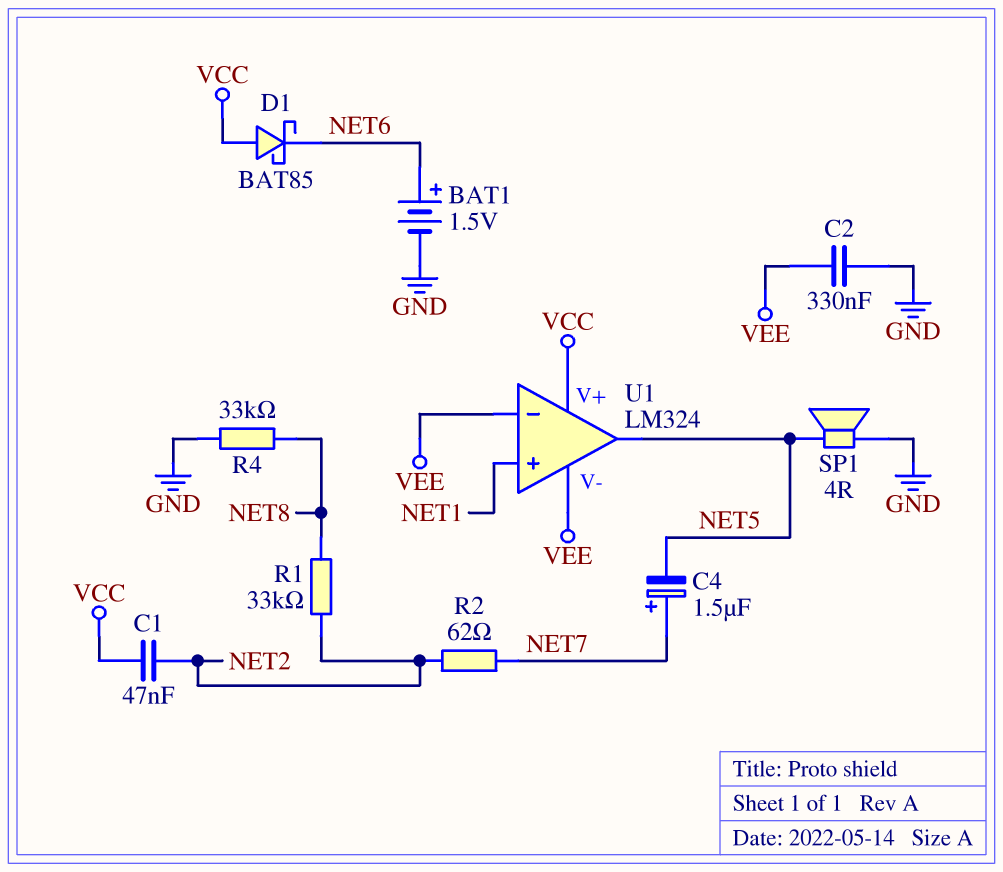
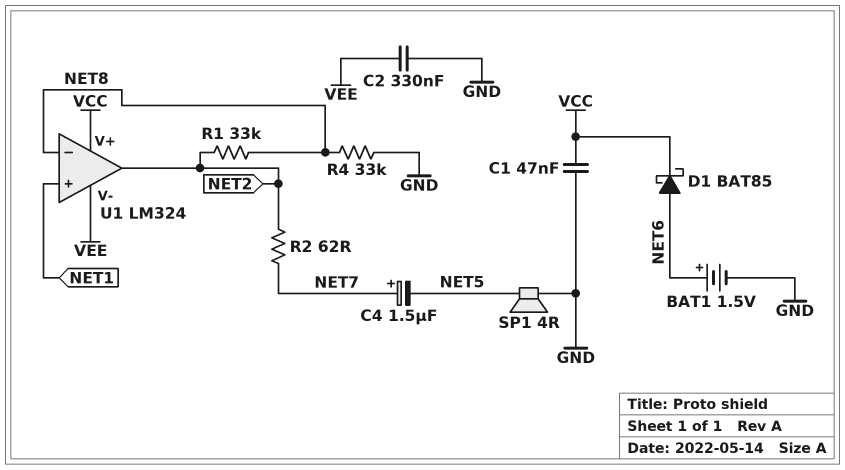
C1: 47nF (NET2, VCC) -> 47nF (GND, VCC)
D1: schottky BAT85 (A VCC, K NET6) -> schottky BAT85 (A NET6, K VCC)
U1 pin in-: VEE -> NET8
U1 pin out: NET5 -> NET2

